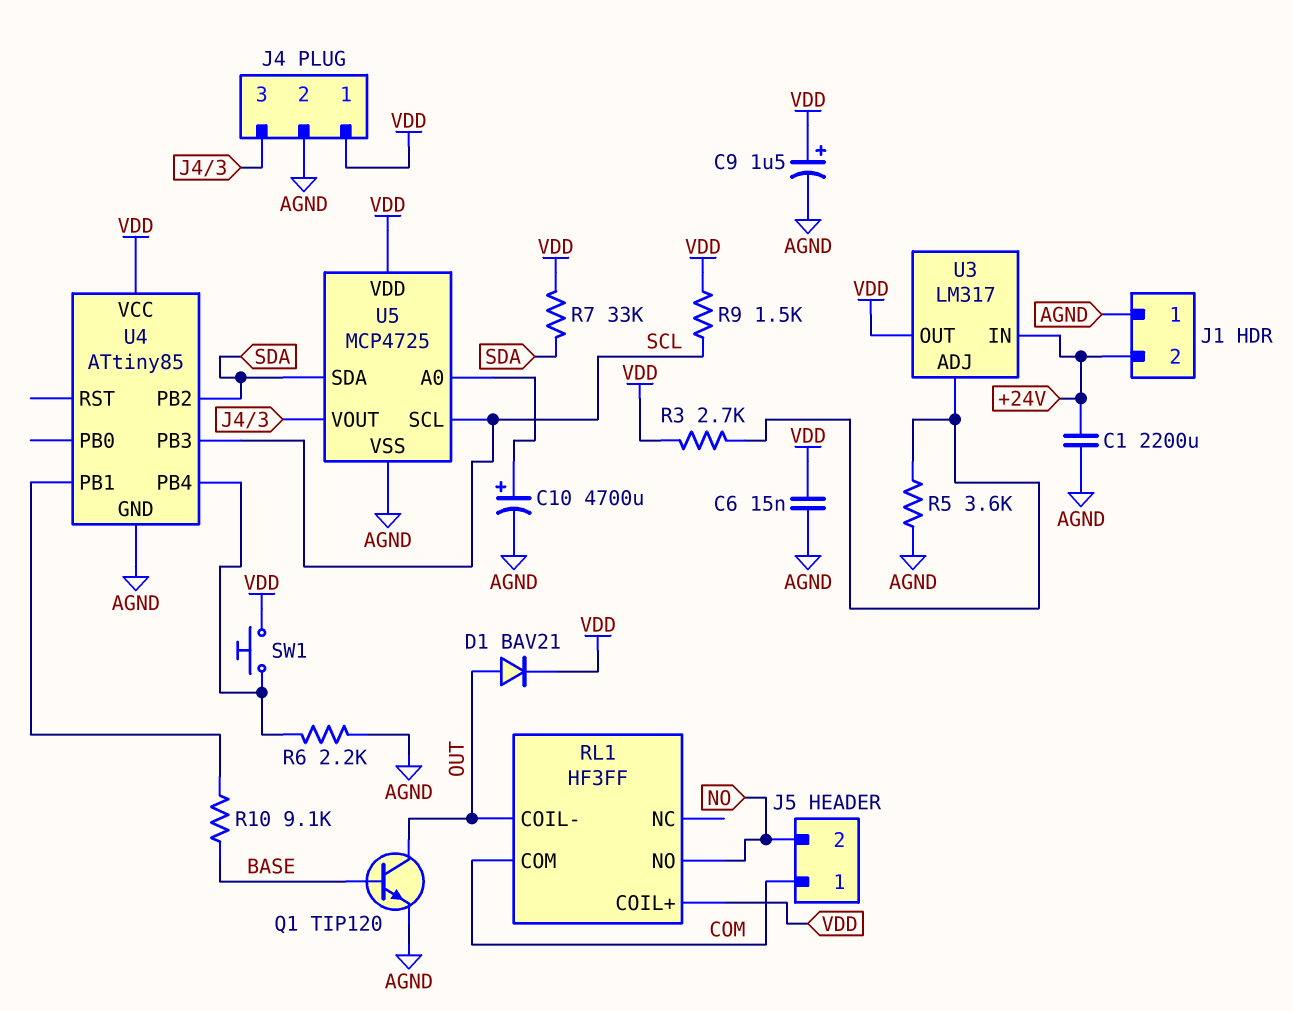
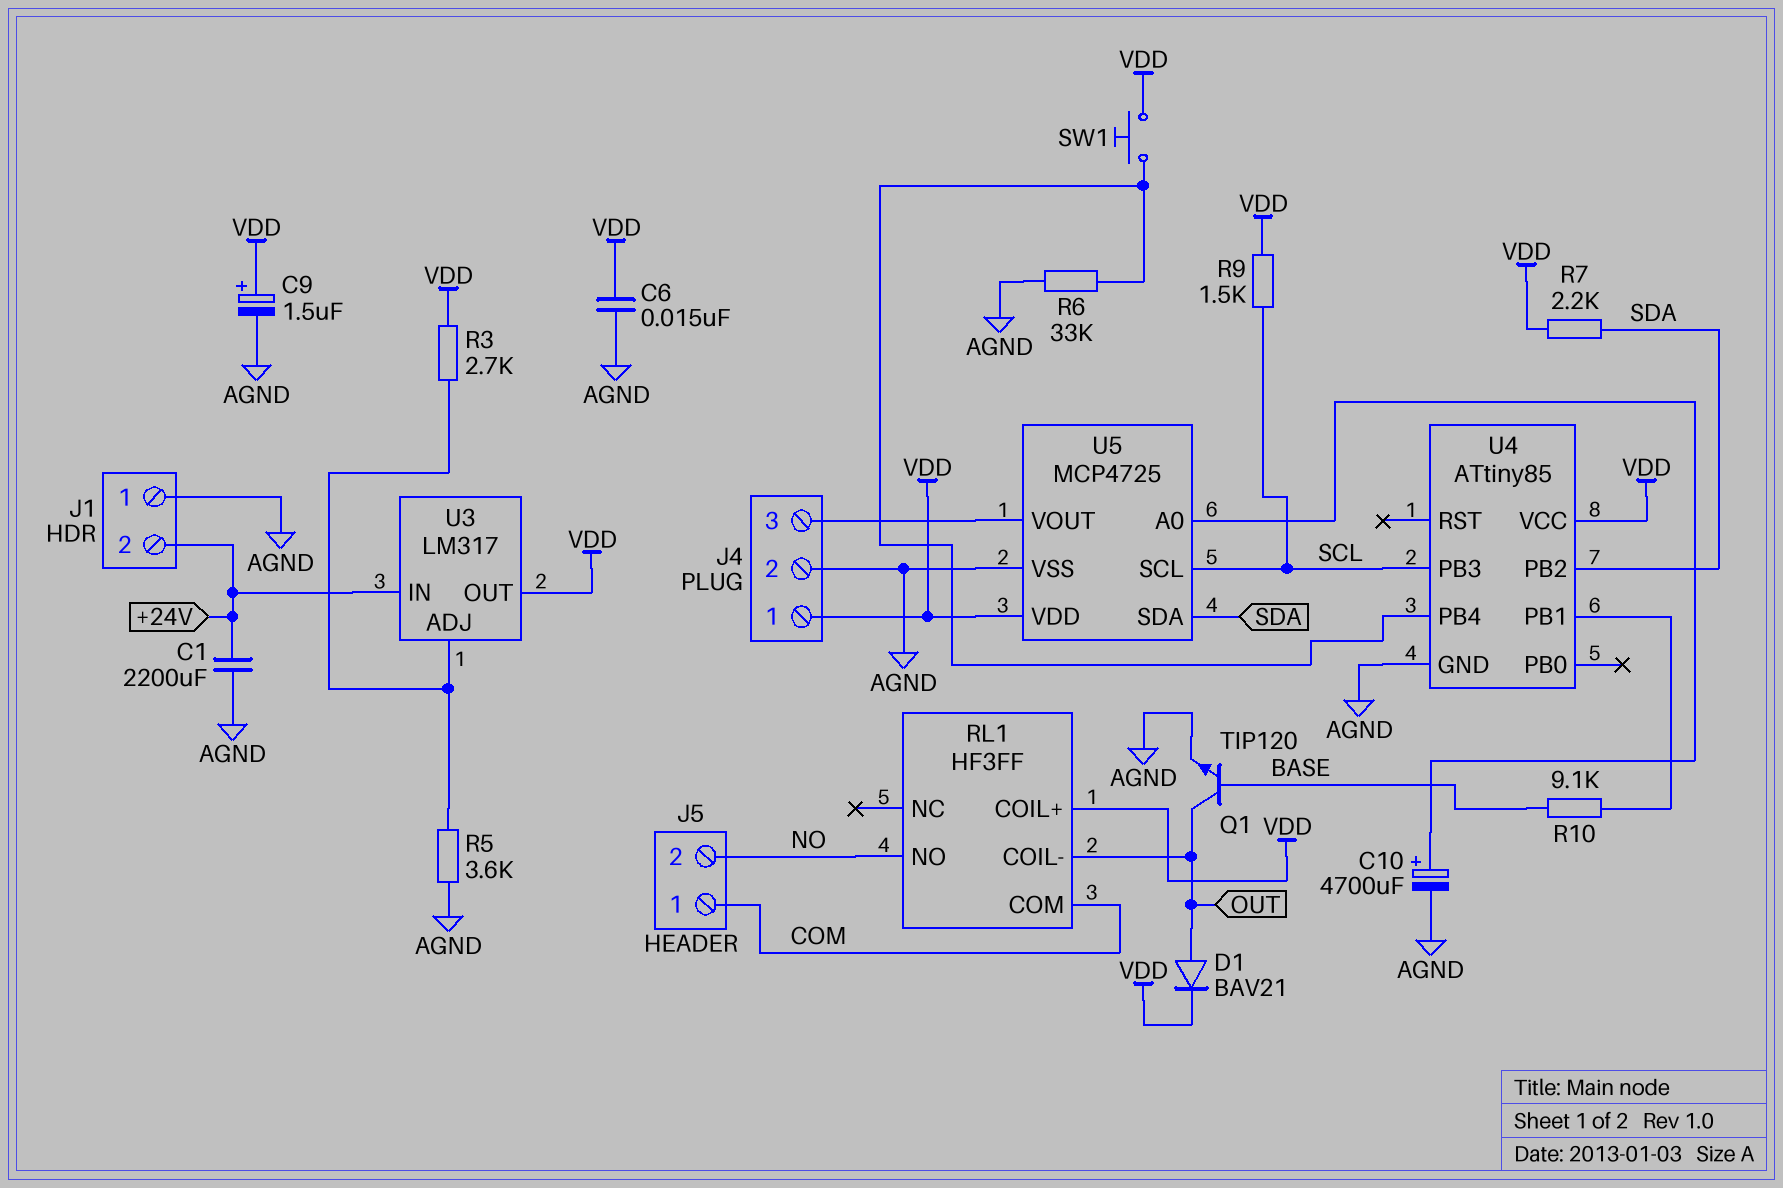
R6: 2.2k (AGND, U4/PB4) -> 33k (AGND, U4/PB4)
R7: 33k (SDA, VDD) -> 2.2k (SDA, VDD)

